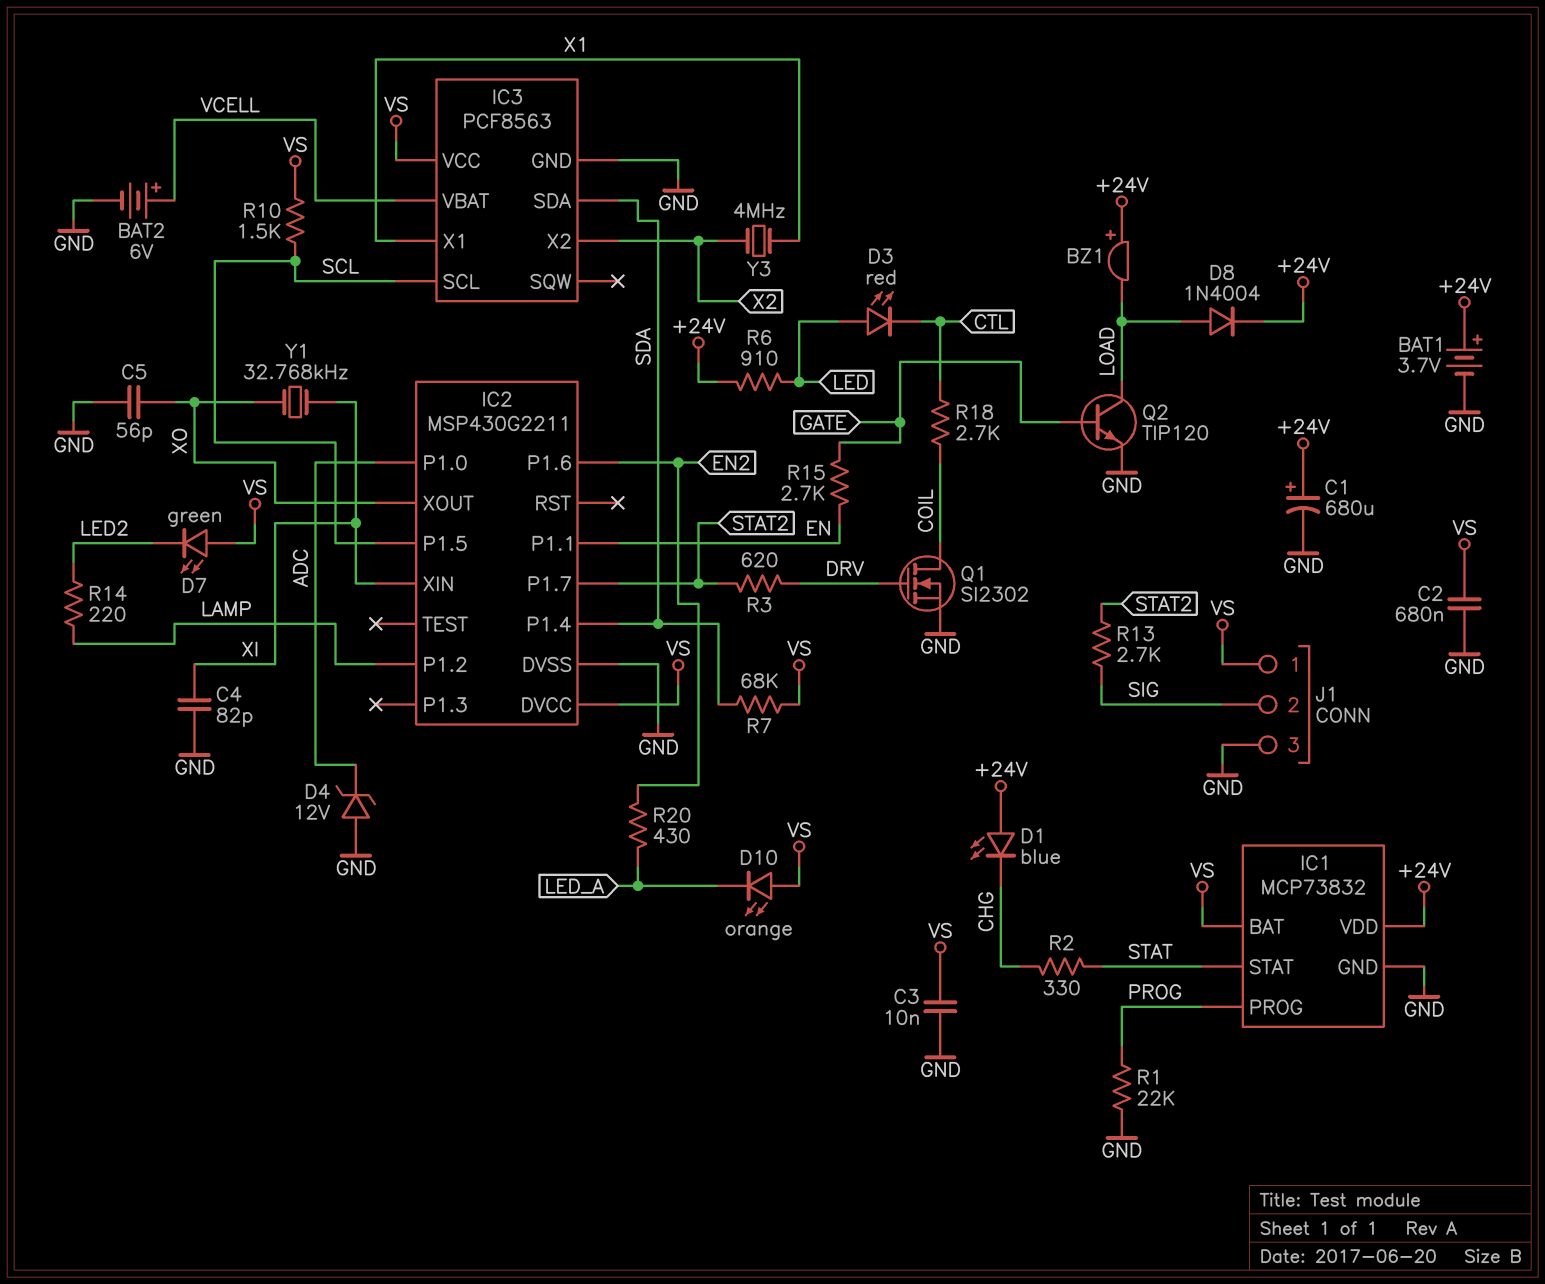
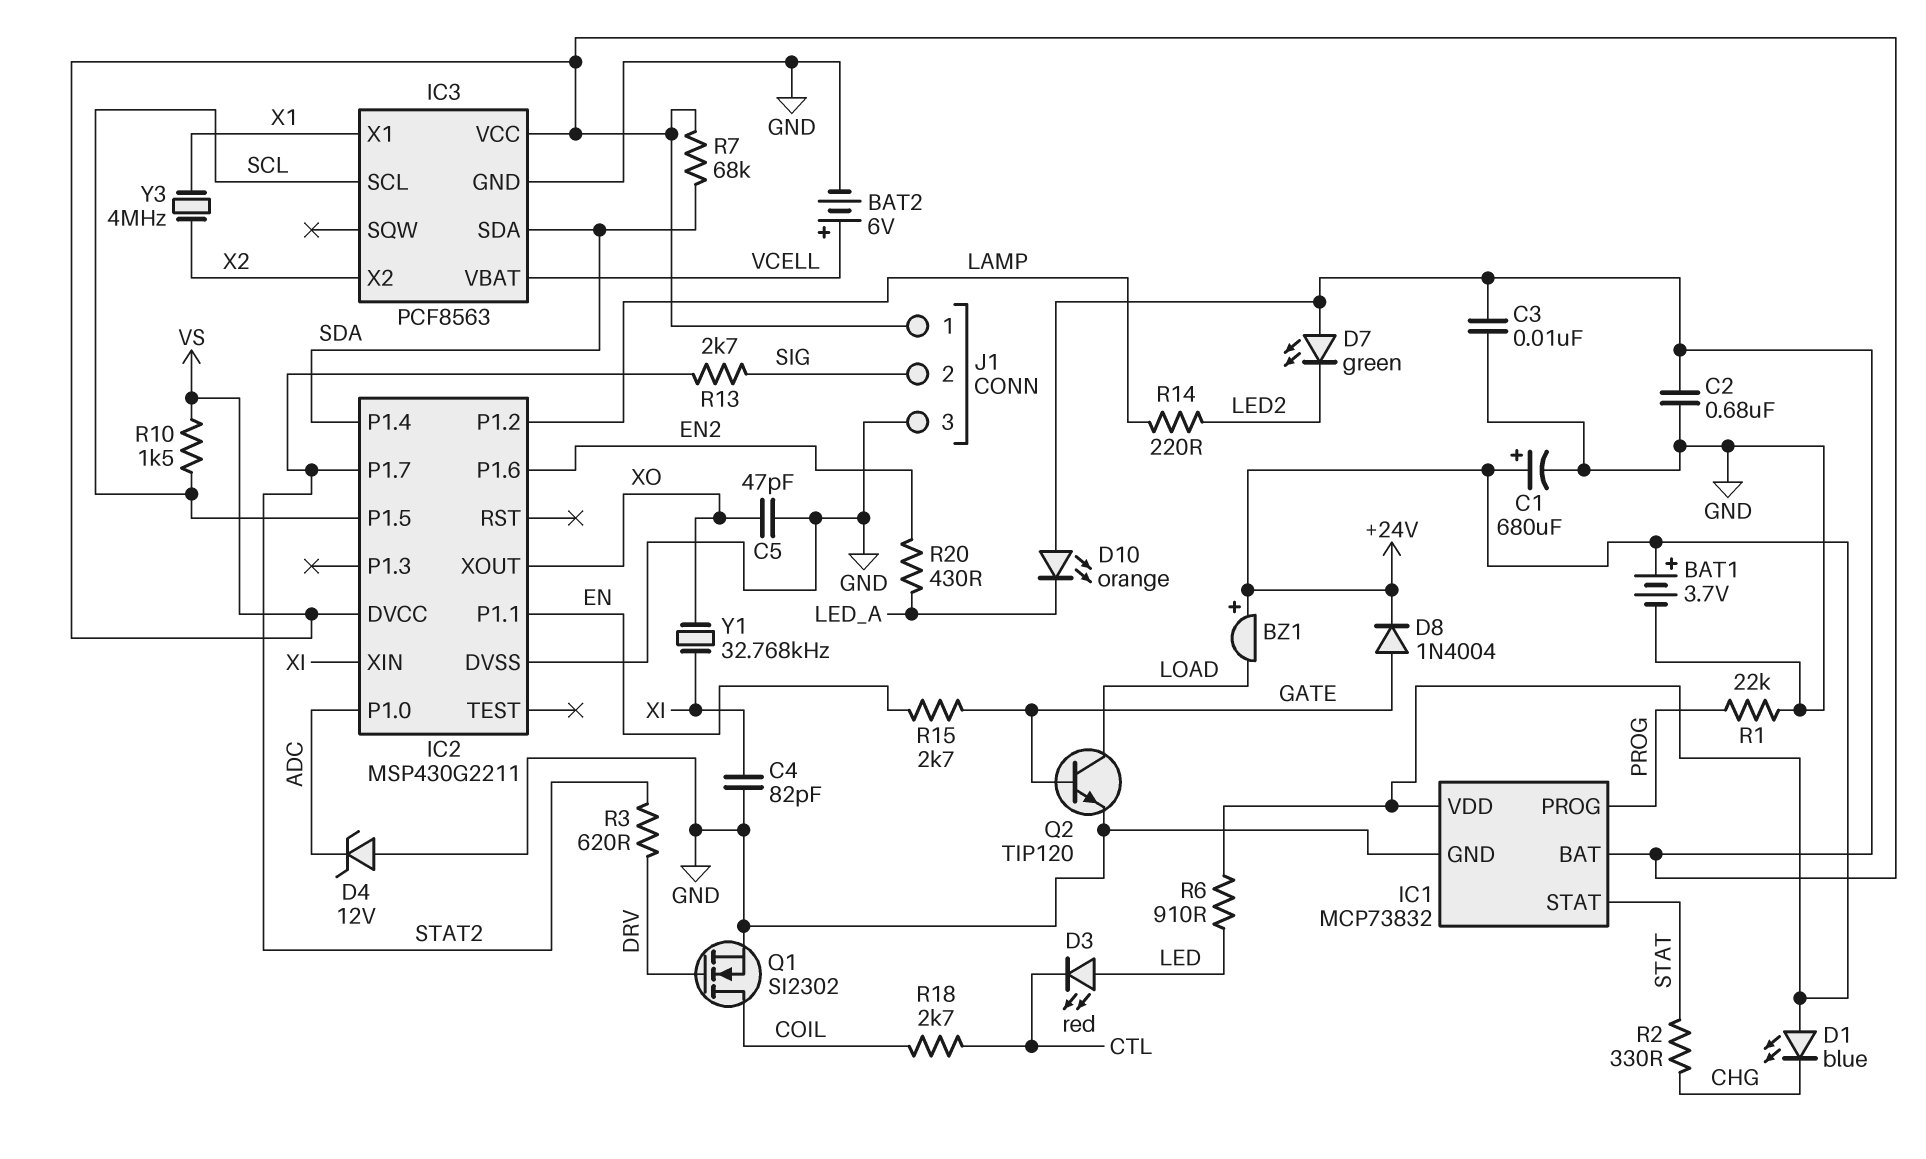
C5: 56pF (GND, XO) -> 47pF (GND, XO)
D8: diode 1N4004 (A LOAD, K +24V) -> diode 1N4004 (A GATE, K +24V)

